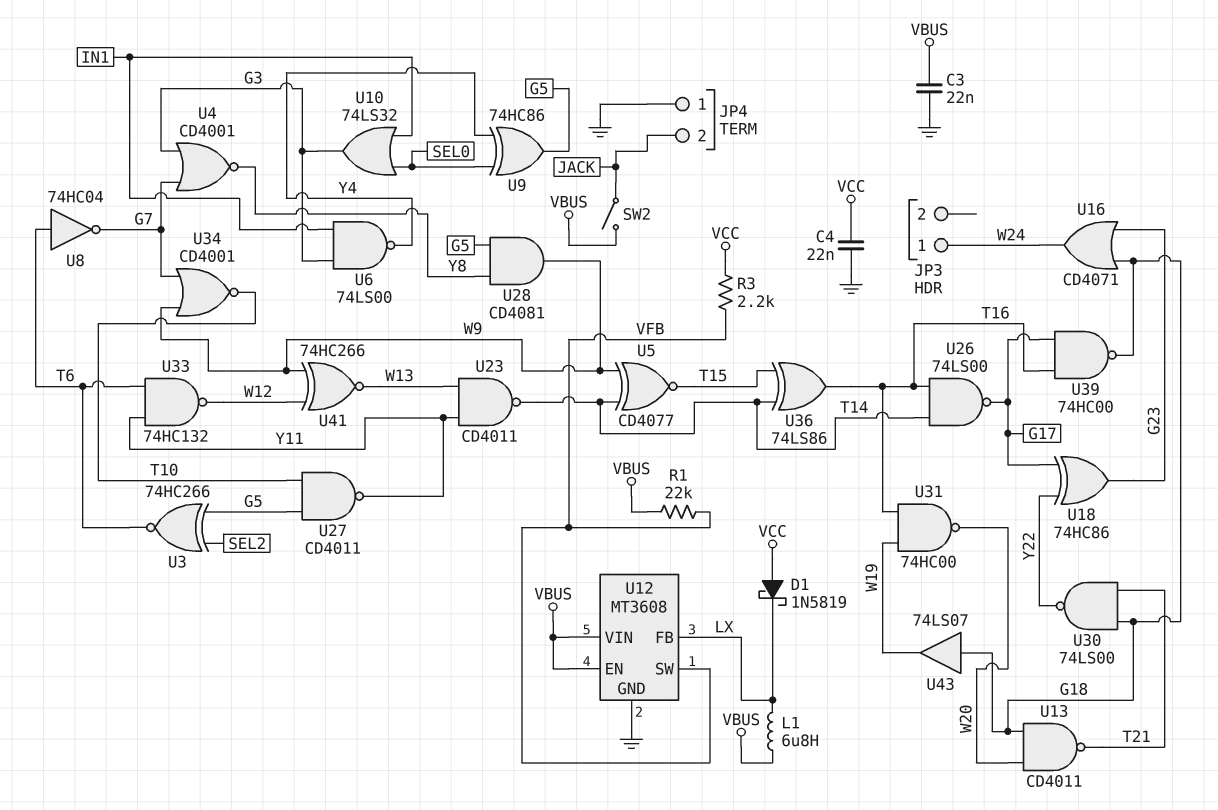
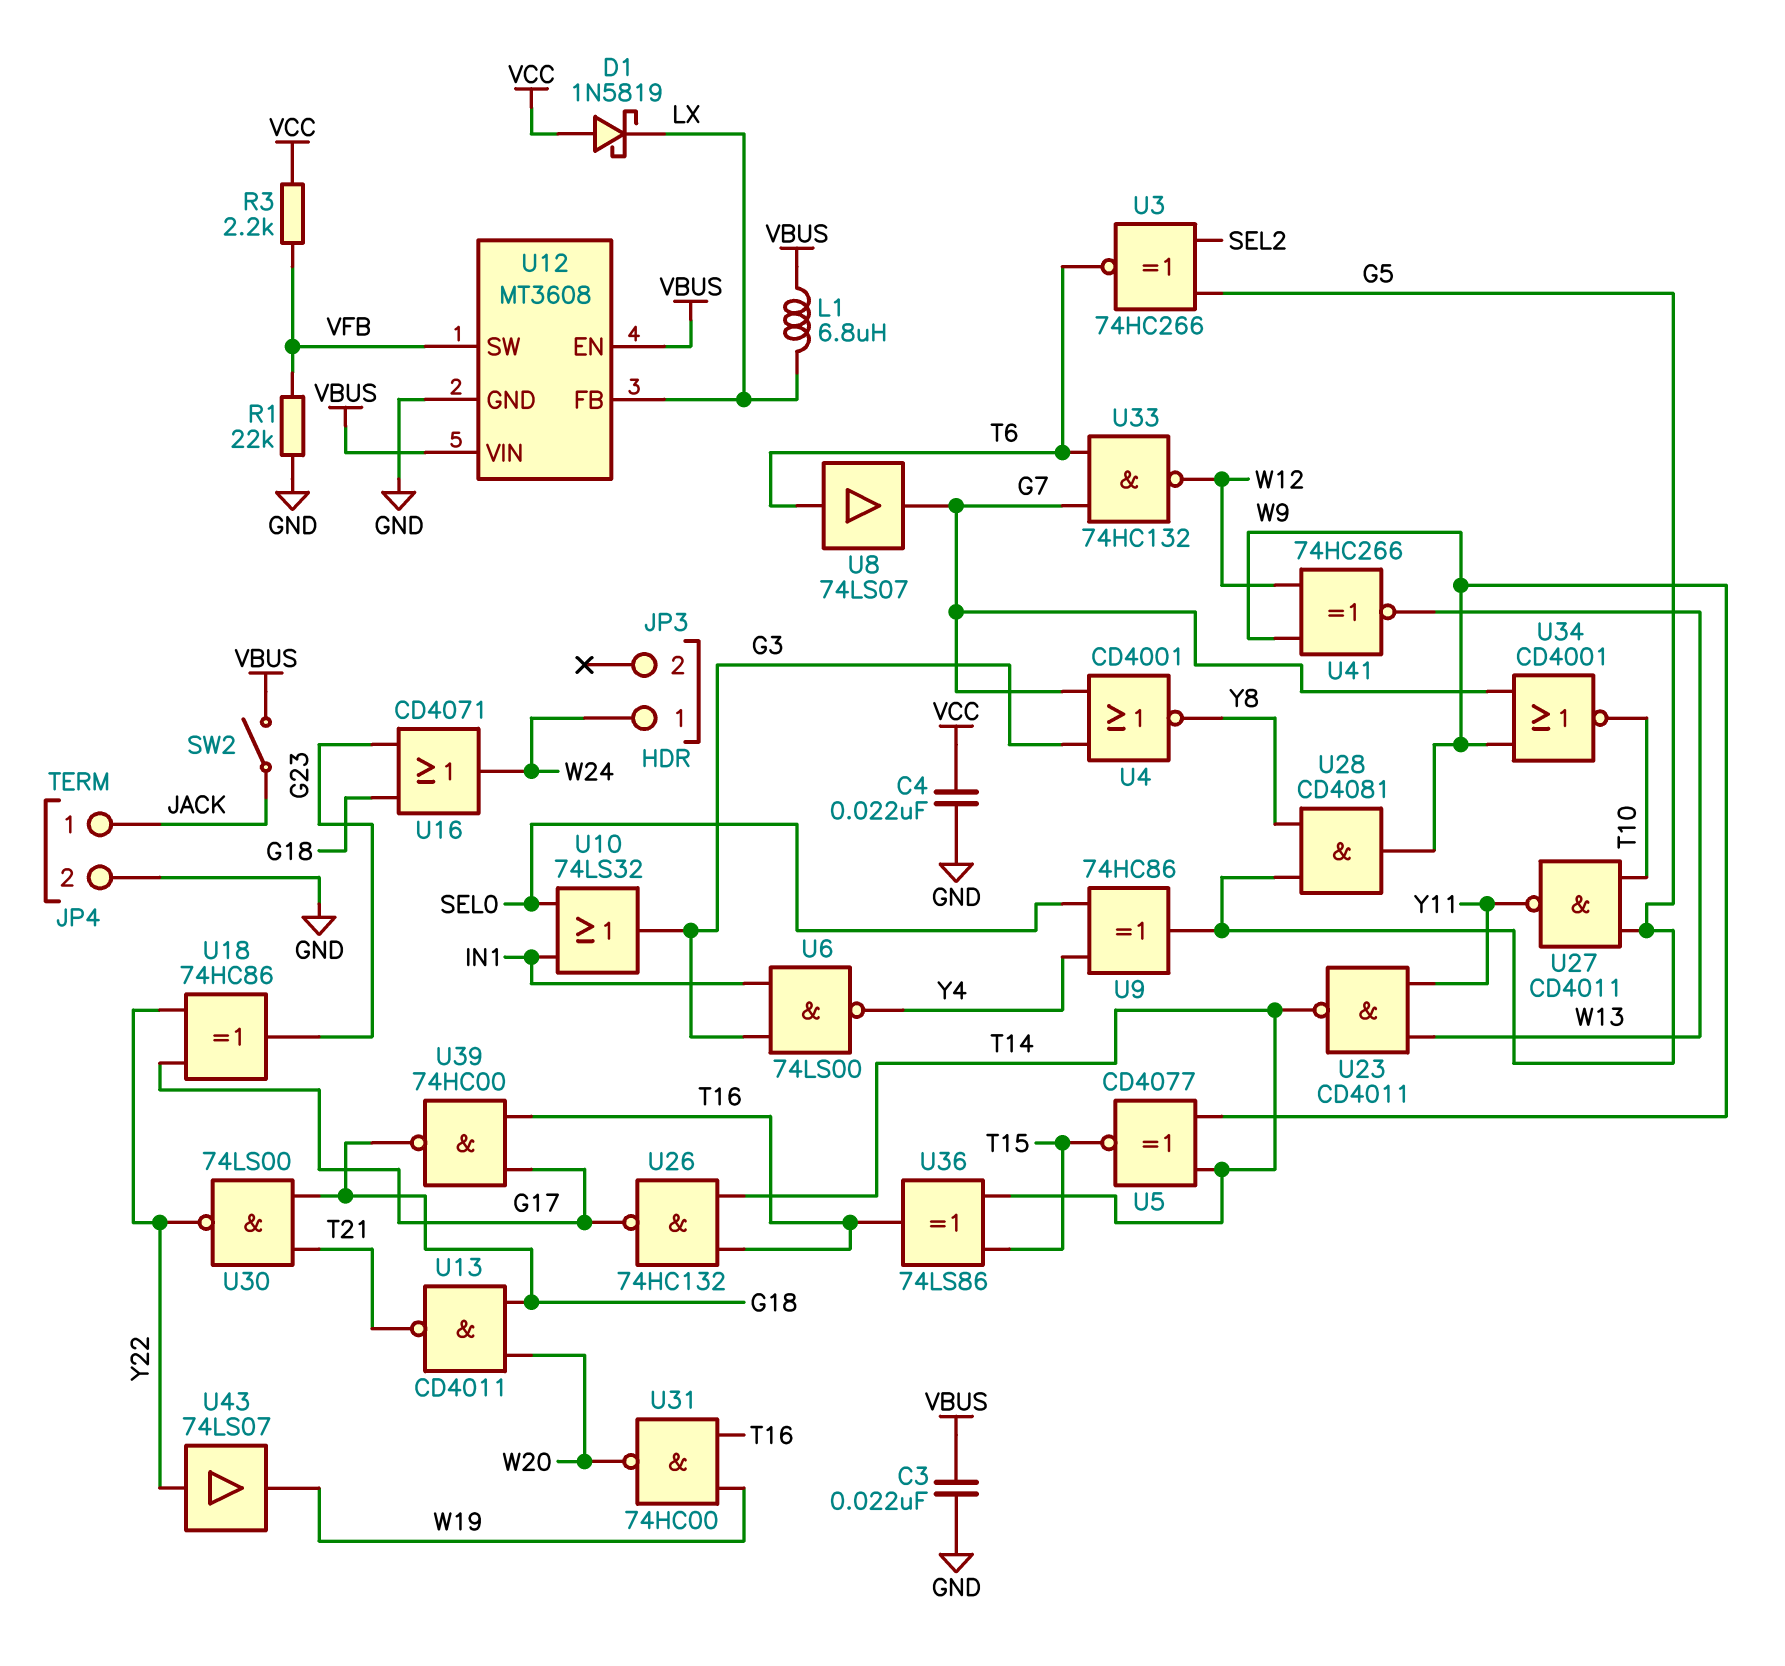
JP4 pin 1: GND -> JACK
JP4 pin 2: JACK -> GND
R1: 22k (VBUS, VFB) -> 22k (GND, VFB)
U8: NOT 74HC04 (in T6, out G7) -> buffer 74LS07 (in T6, out G7)
U26: NAND 74LS00 (in T14, in T16, out G17) -> NAND 74HC132 (in T14, in T16, out G17)
U33: NAND 74HC132 (in T6, in Y11, out W12) -> NAND 74HC132 (in G7, in T6, out W12)
U43: buffer 74LS07 (in G18, out W19) -> buffer 74LS07 (in Y22, out W19)

